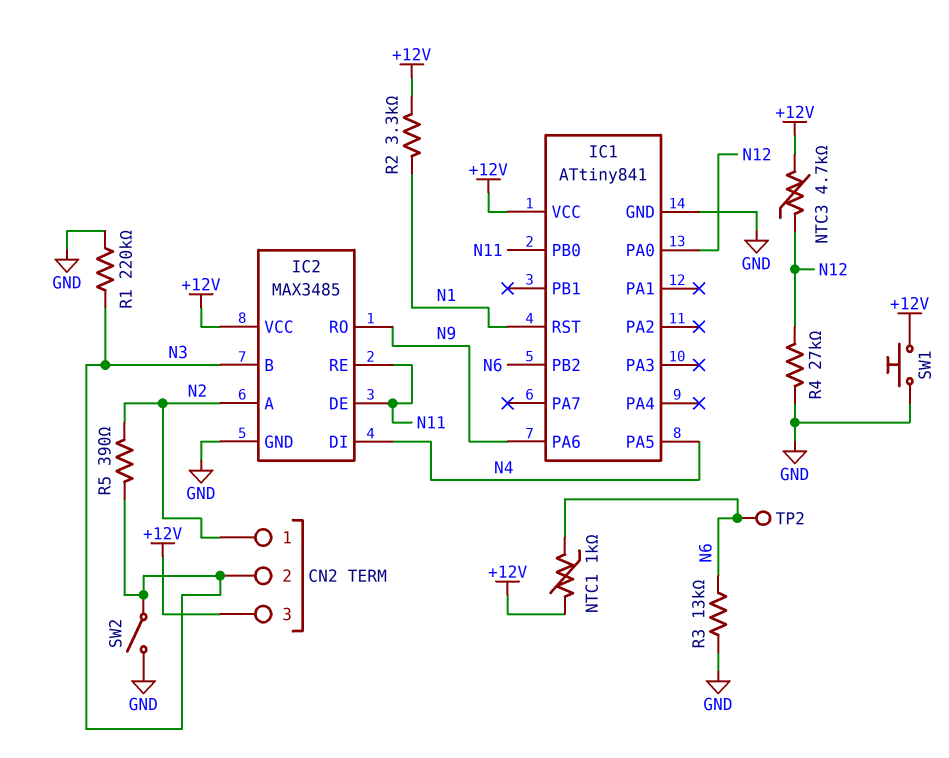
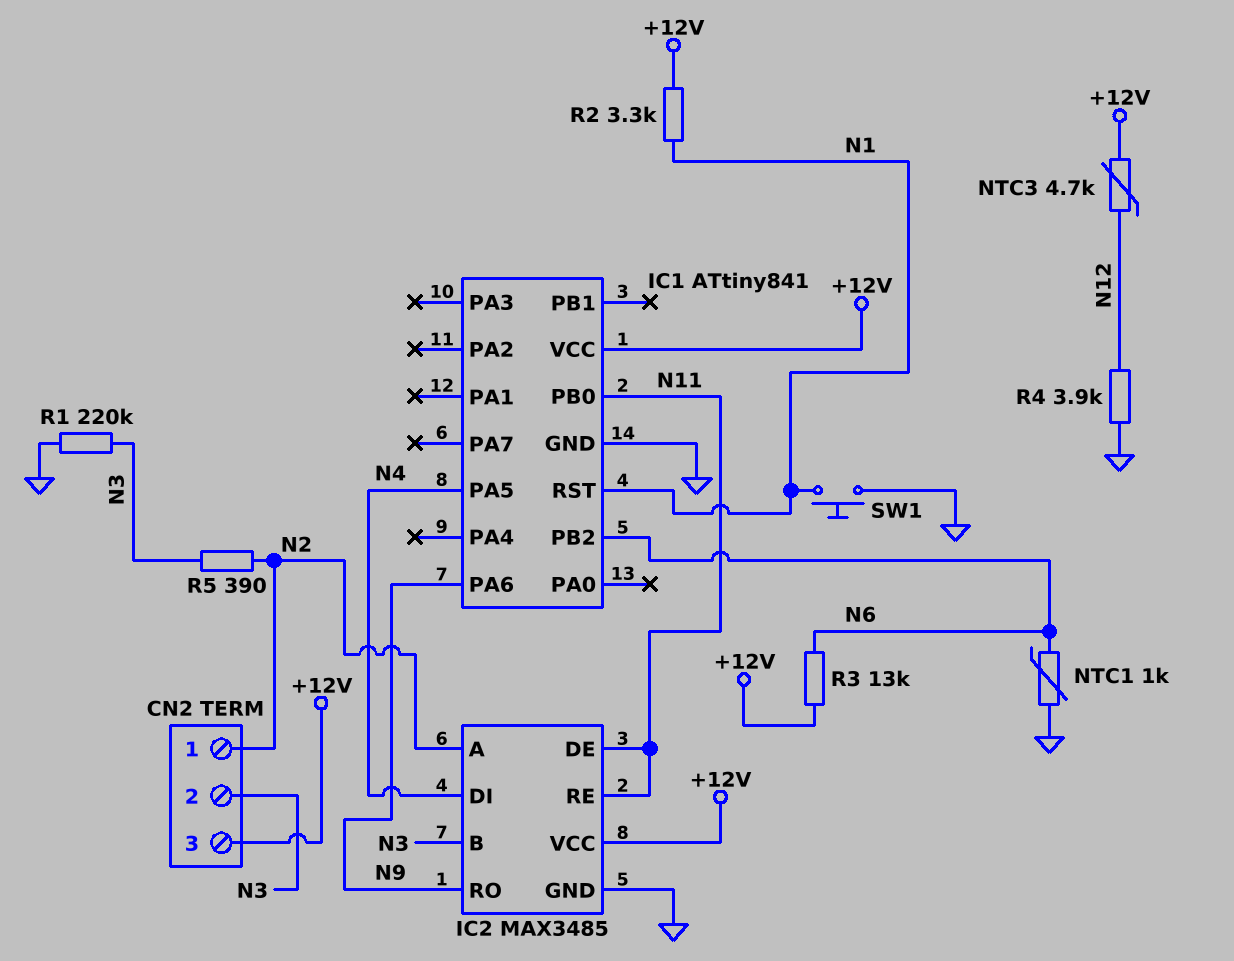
IC1 pin PA0: N12 -> none
NTC1: 1k (+12V, N6) -> 1k (GND, N6)
R3: 13k (GND, N6) -> 13k (+12V, N6)
R4: 27k (GND, N12) -> 3.9k (GND, N12)
SW1: button (+12V, GND) -> button (GND, N1)
SW2: switch (GND, N3) -> none
TP2: test point (N6) -> none

